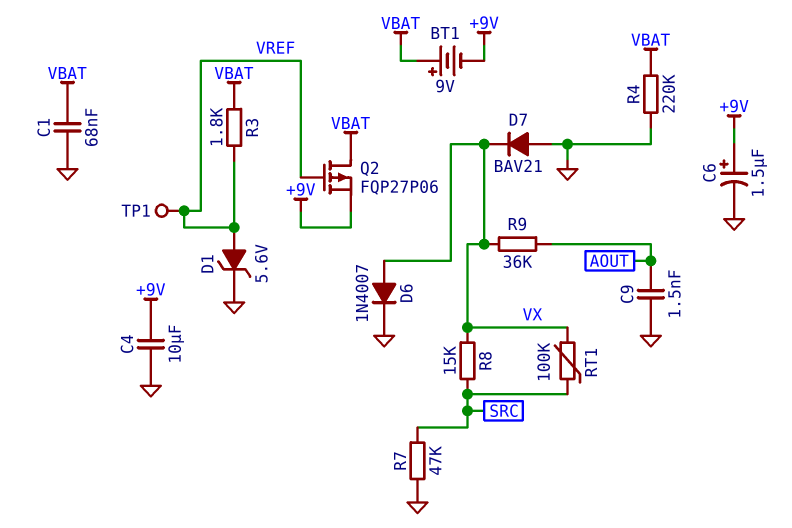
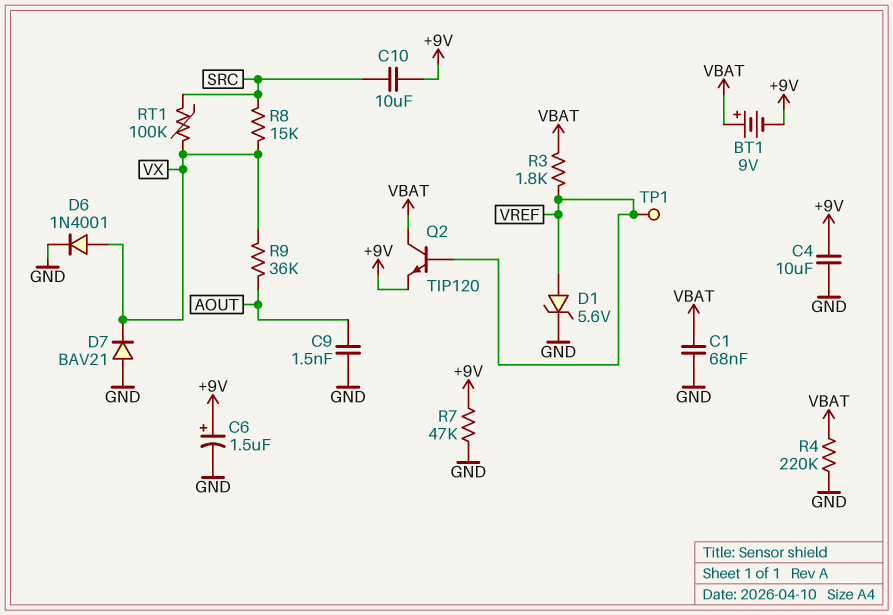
C10: none -> 10uF (+9V, SRC)
D6: diode 1N4007 (A VX, K GND) -> diode 1N4001 (A VX, K GND)
Q2: PMOS FQP27P06 (G VREF, D VBAT, S +9V) -> NPN TIP120 (B VREF, C VBAT, E +9V)
R7: 47k (GND, SRC) -> 47k (+9V, GND)

